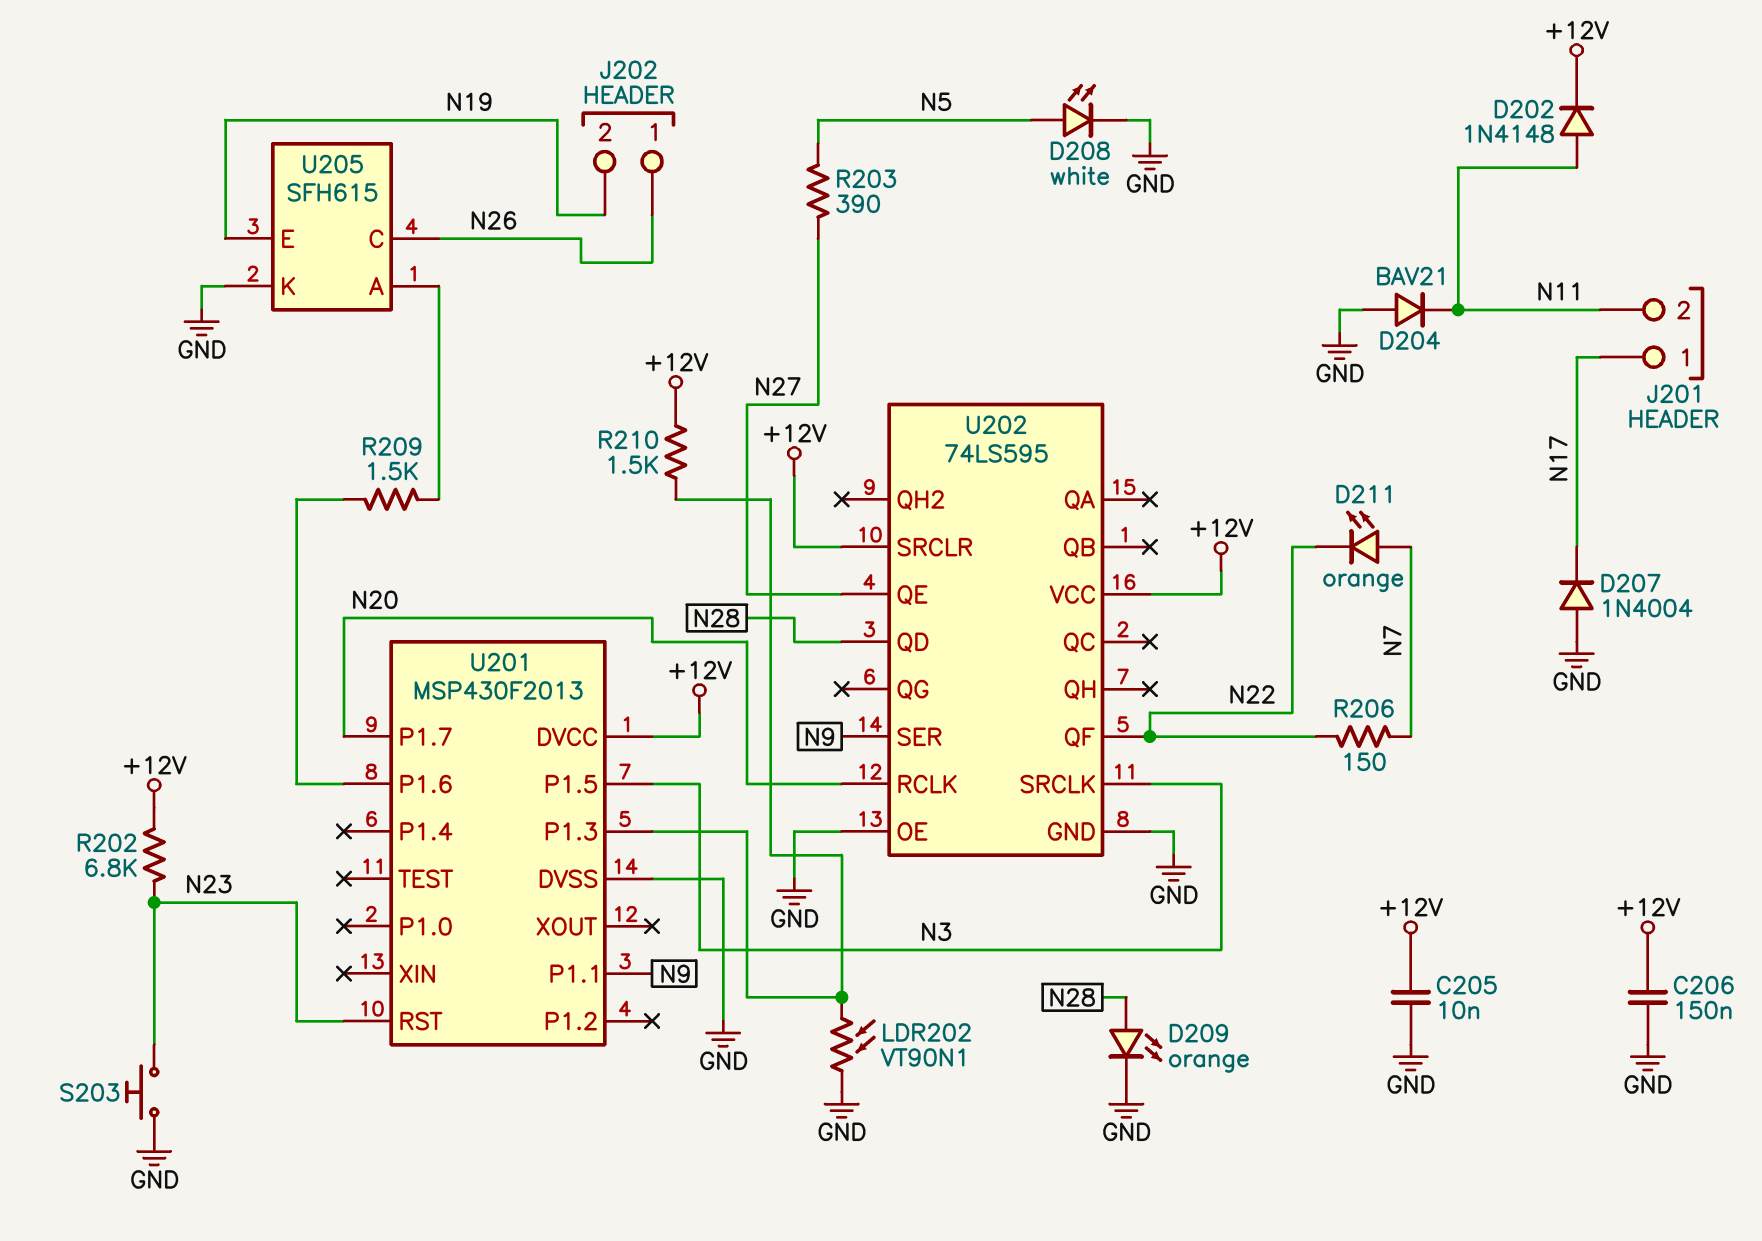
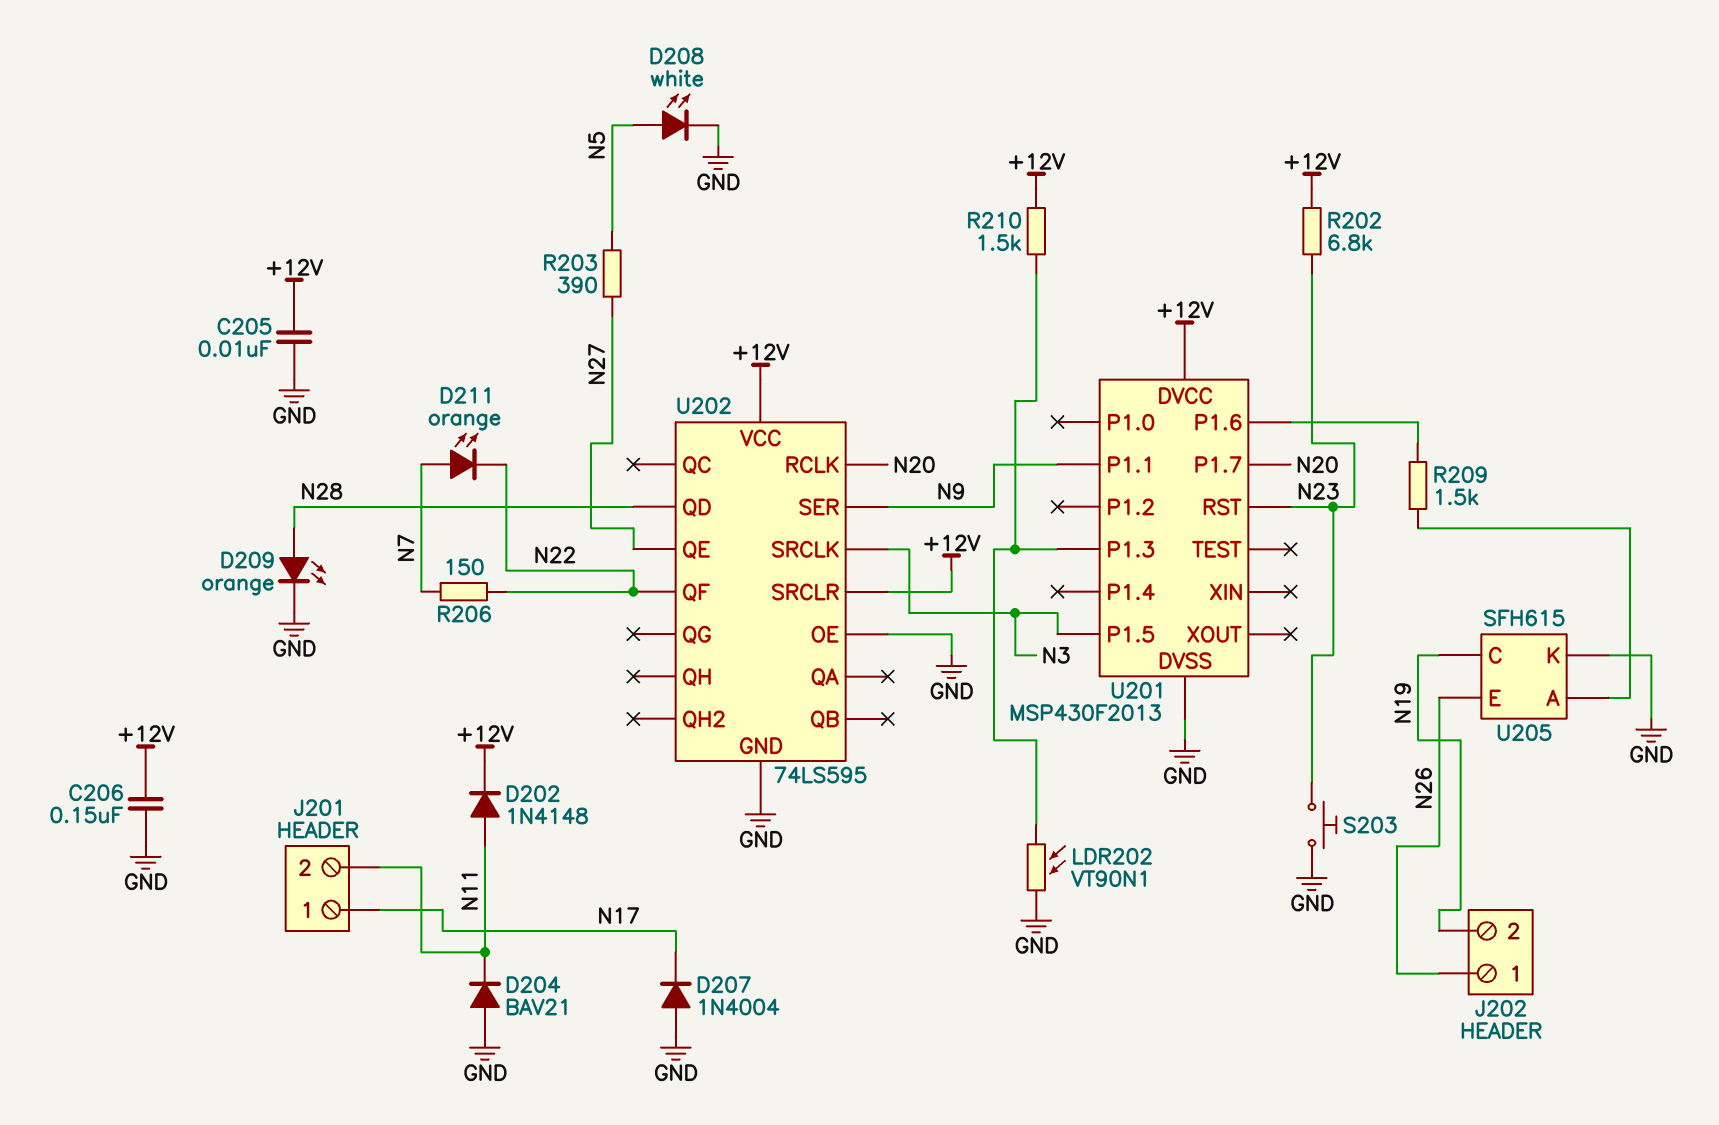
U205 pin C: N26 -> N19
U205 pin E: N19 -> N26

